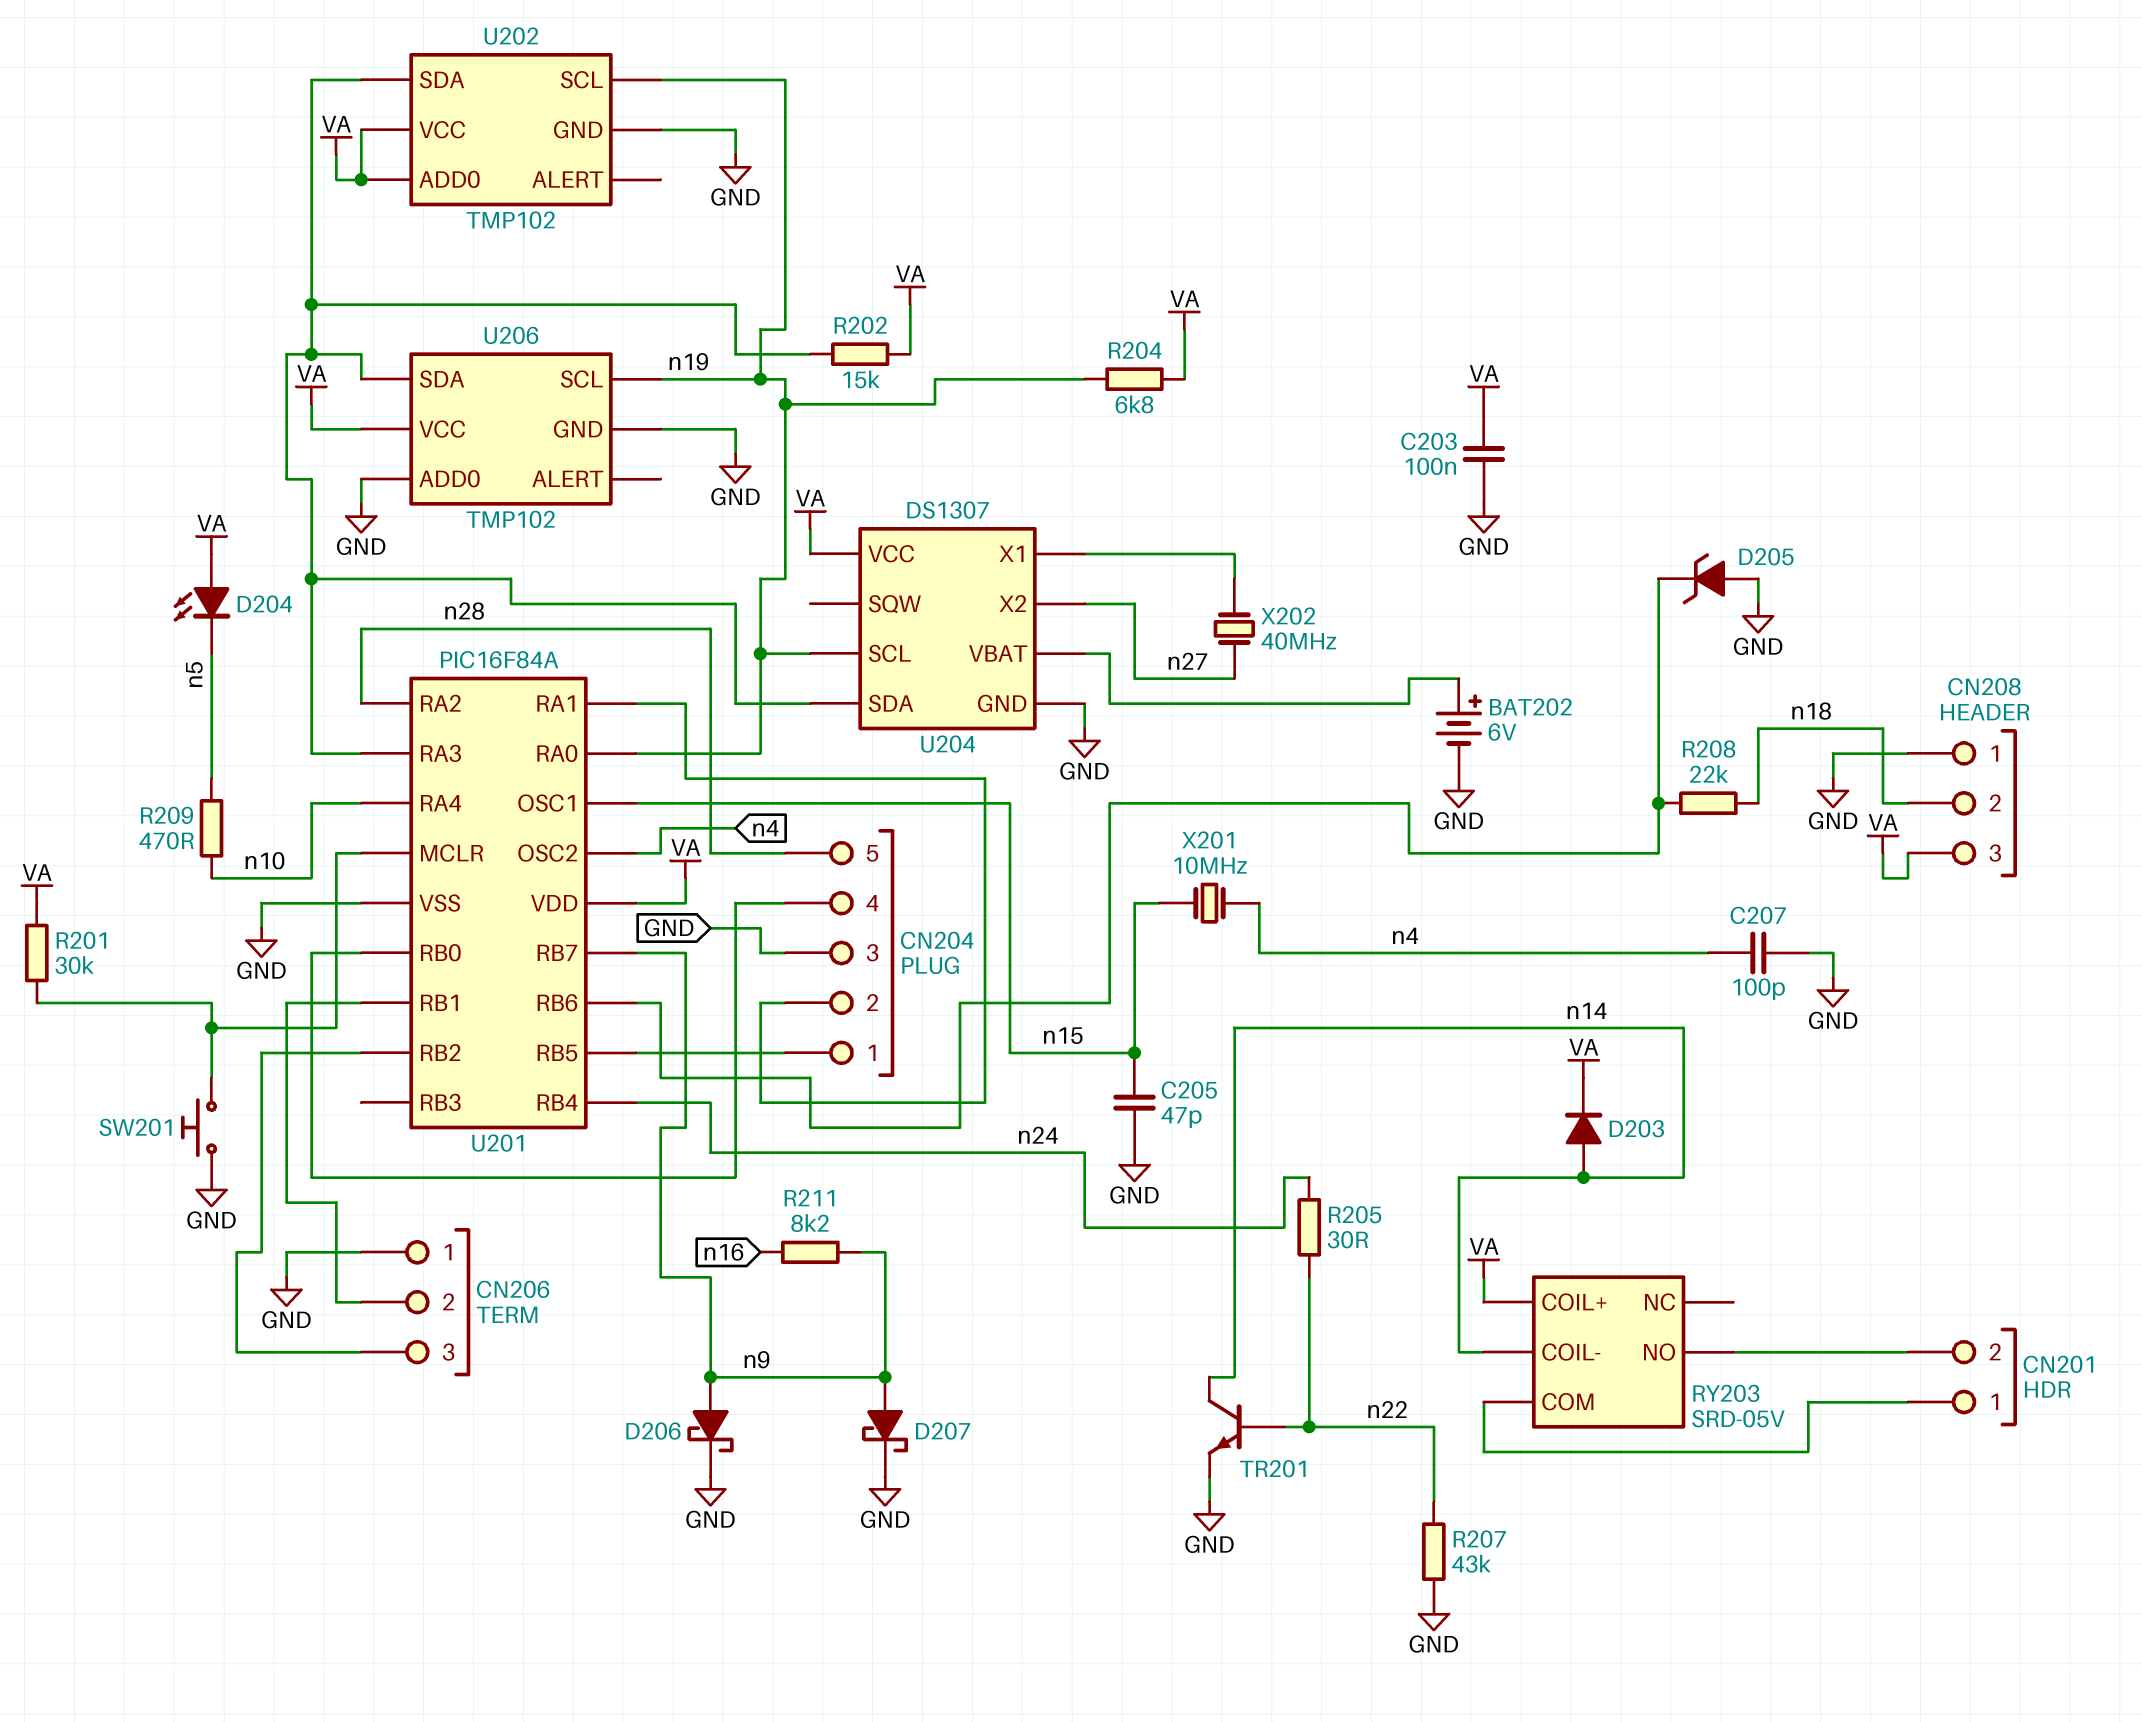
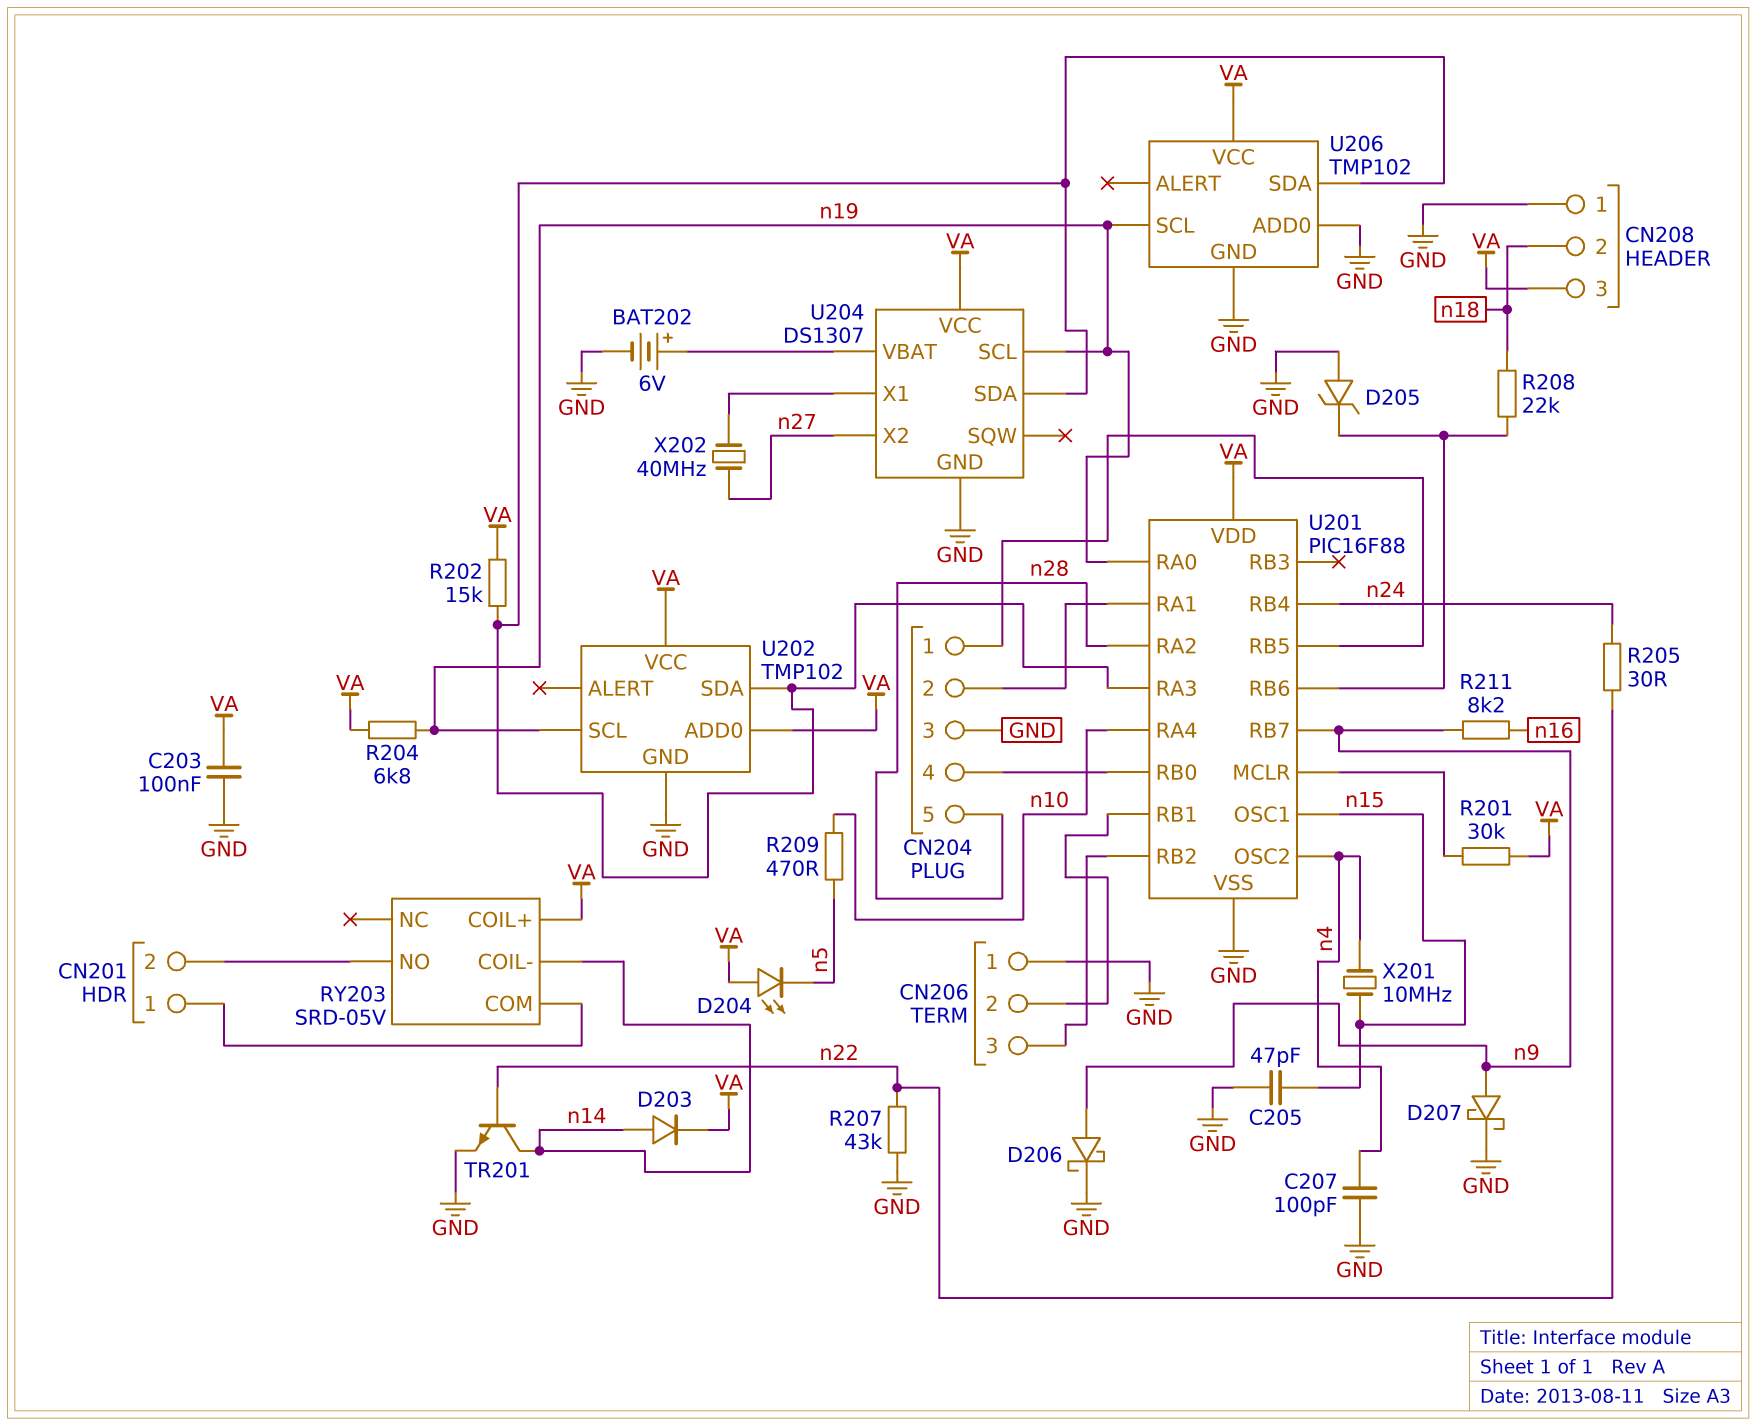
SW201: button (GND, U201/MCLR) -> none
U201: PIC16F84A -> PIC16F88

